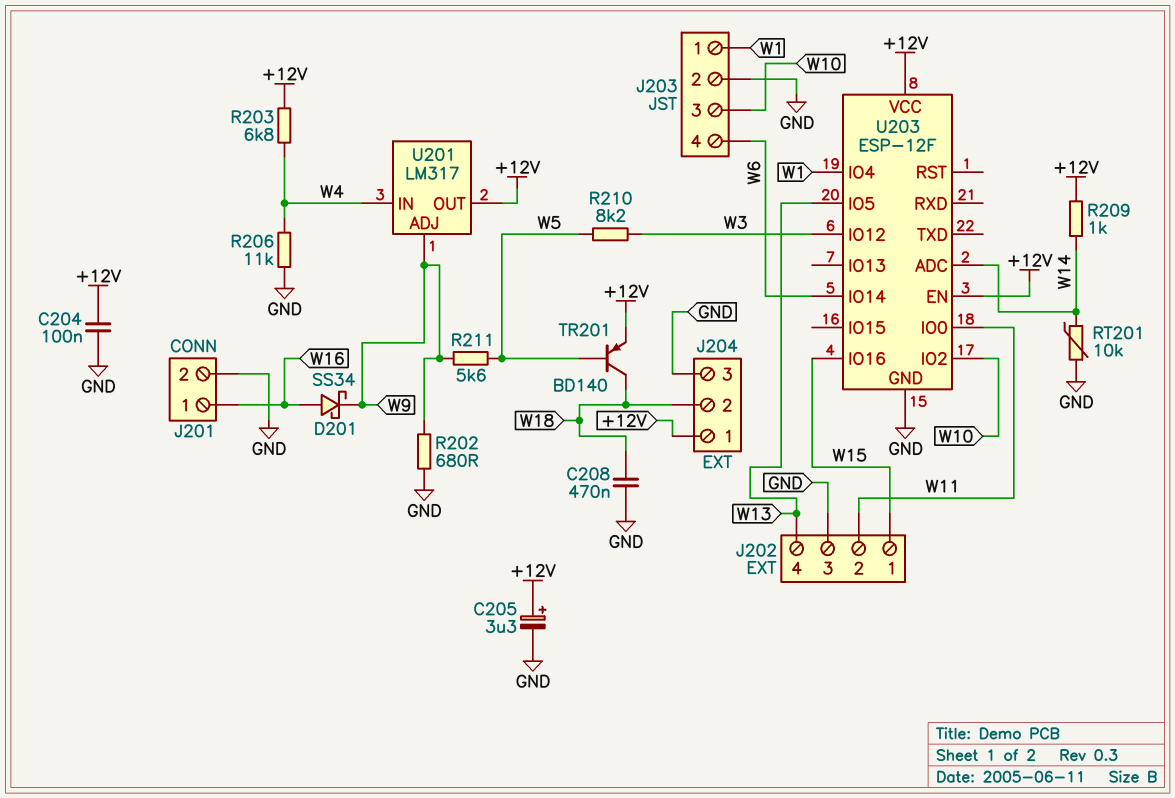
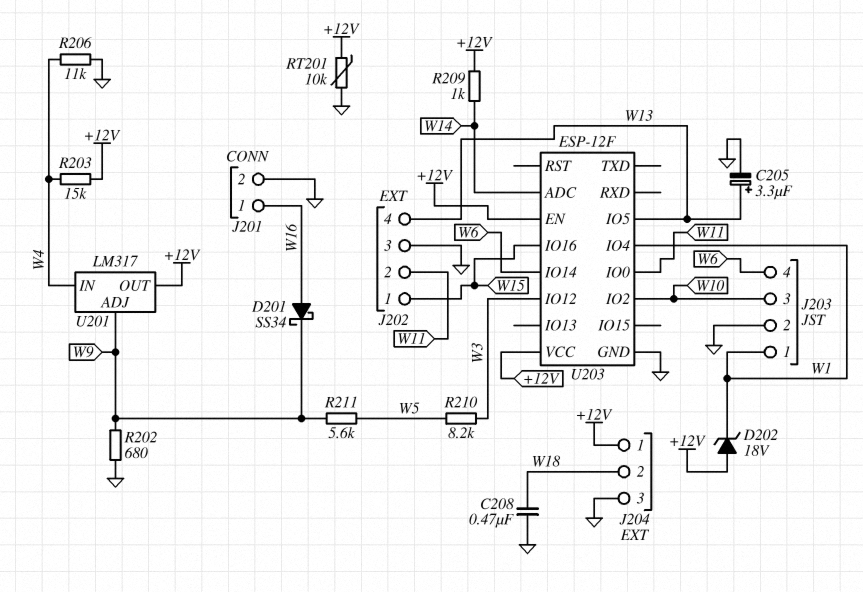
C204: 100nF (+12V, GND) -> none
C205: 3.3uF (plus +12V, minus GND) -> 3.3uF (plus W13, minus GND)
D202: none -> zener 18V (A +12V, K W1)
R203: 6.8k (+12V, W4) -> 15k (+12V, W4)
RT201: 10k (GND, W14) -> 10k (+12V, GND)
TR201: PNP BD140 (B W5, C W18, E +12V) -> none

